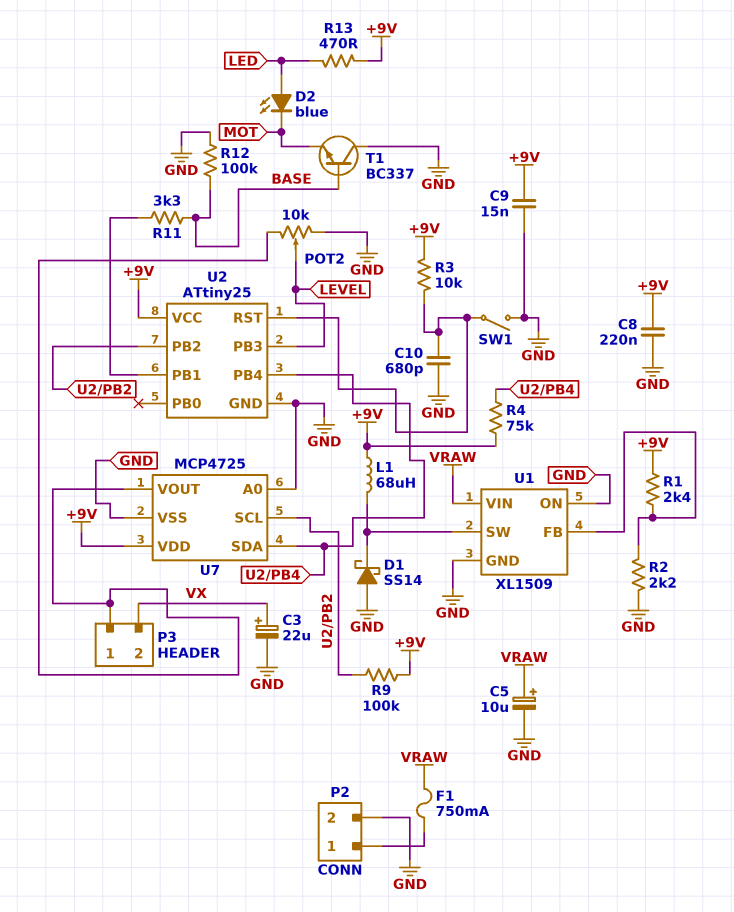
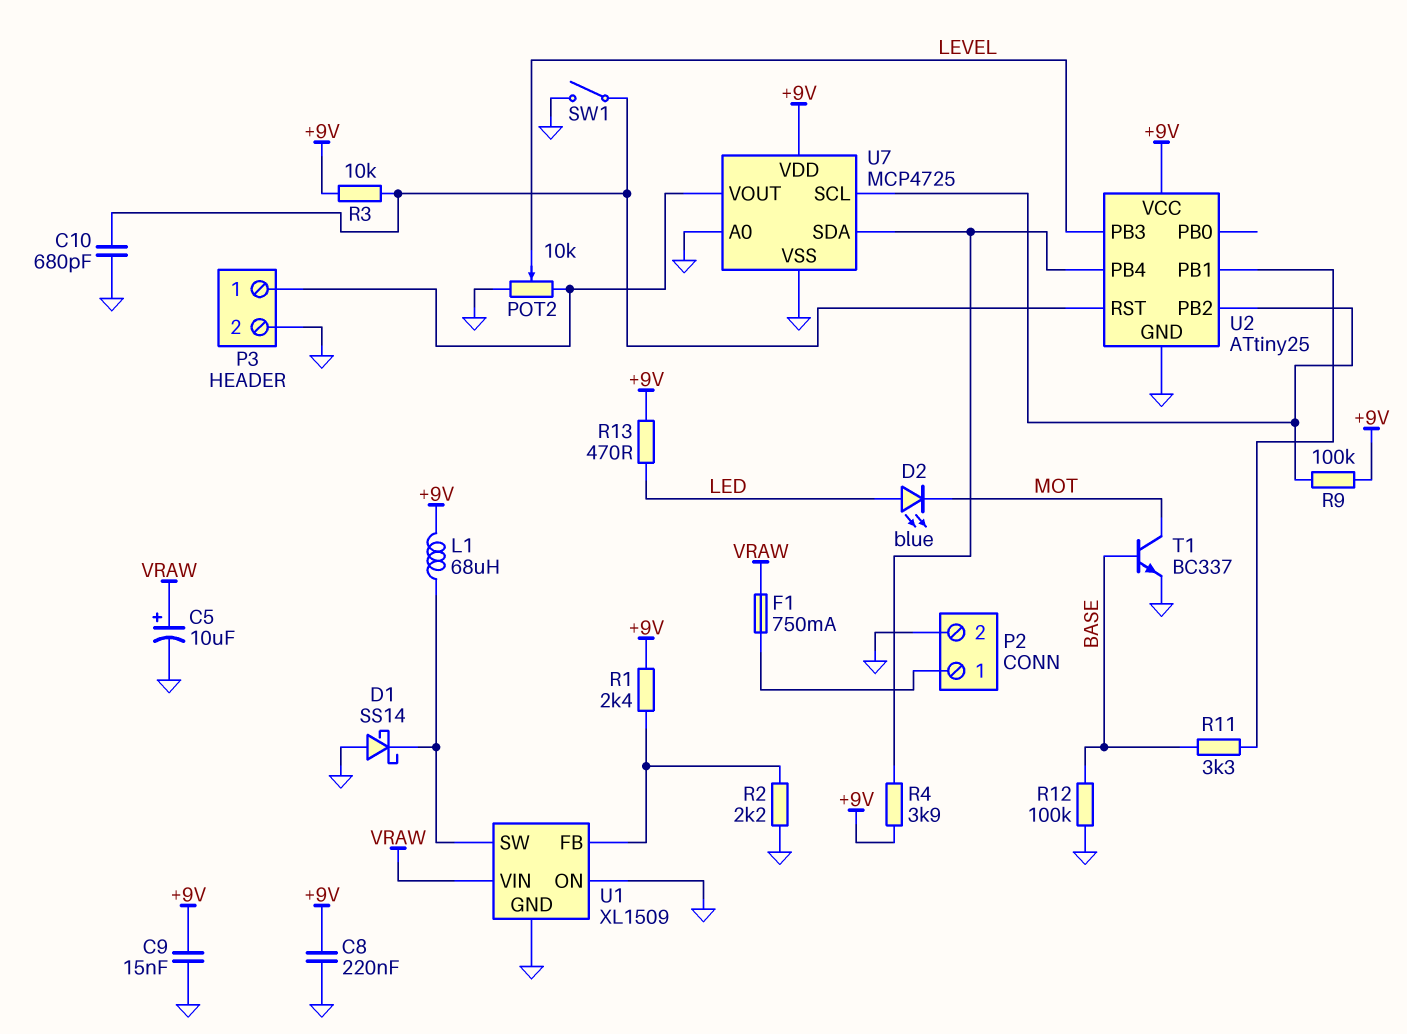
C3: 22uF (plus VX, minus GND) -> none
P3 pin 2: VX -> GND
R4: 75k (+9V, U2/PB4) -> 3.9k (+9V, U2/PB4)
T1: NPN BC337 (B BASE, C GND, E MOT) -> NPN BC337 (B BASE, C MOT, E GND)

